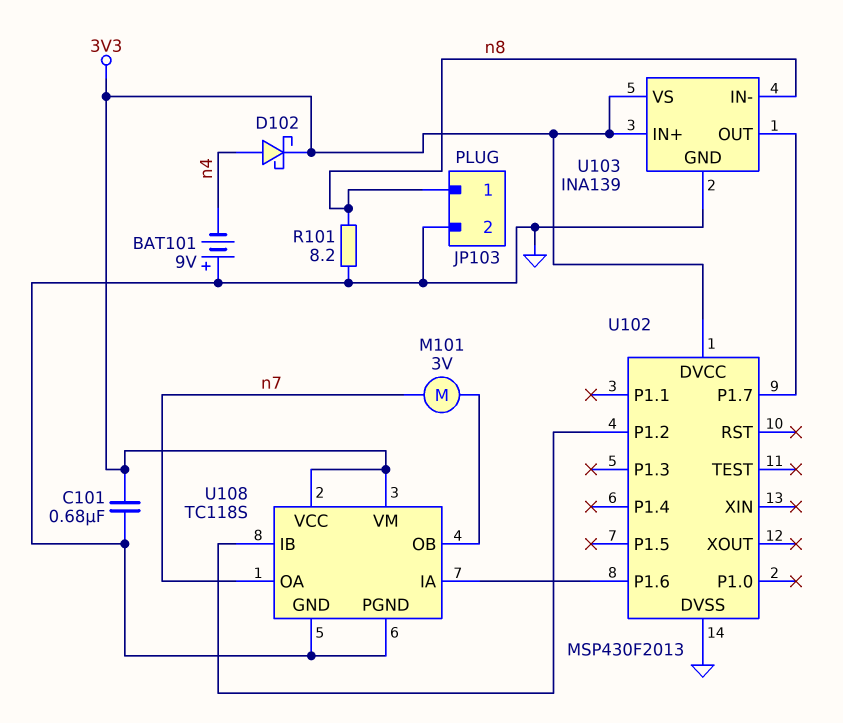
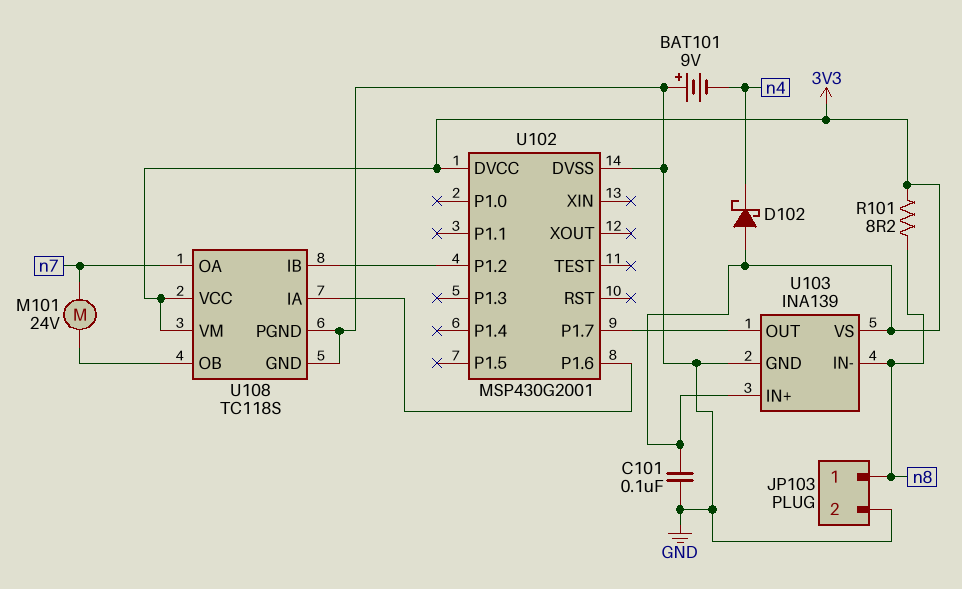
C101: 680nF (3V3, GND) -> 100nF (3V3, GND)
D102: schottky (A n4, K 3V3) -> schottky (A 3V3, K n4)
M101: motor 3V (U108/OB, n7) -> motor 24V (U108/OB, n7)
R101: 8.2 (GND, n8) -> 8.2 (3V3, n8)
U102: MSP430F2013 -> MSP430G2001

